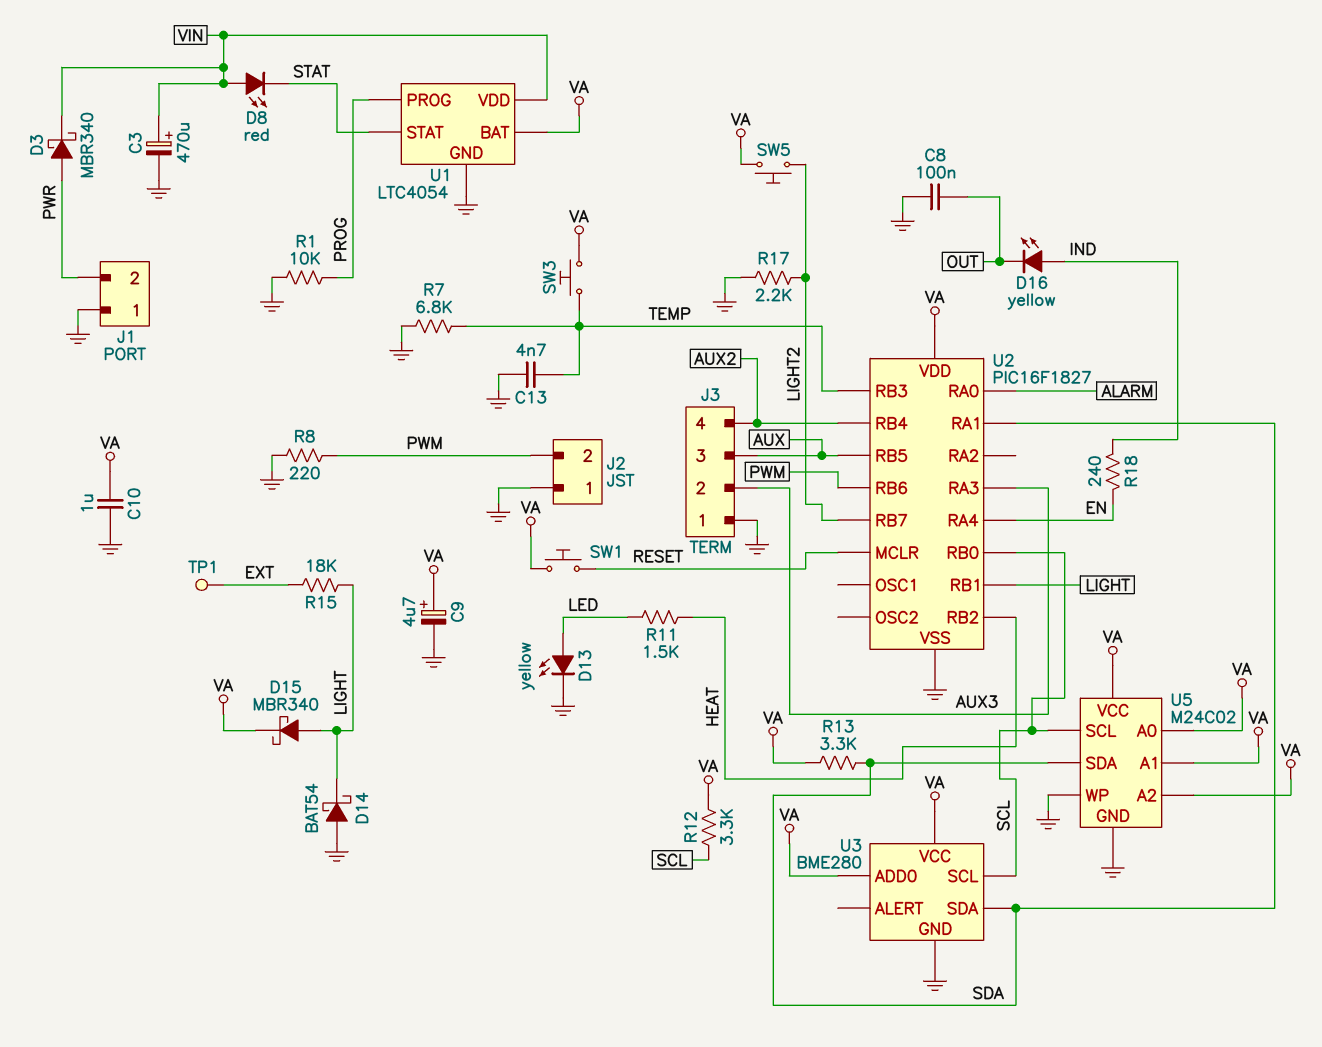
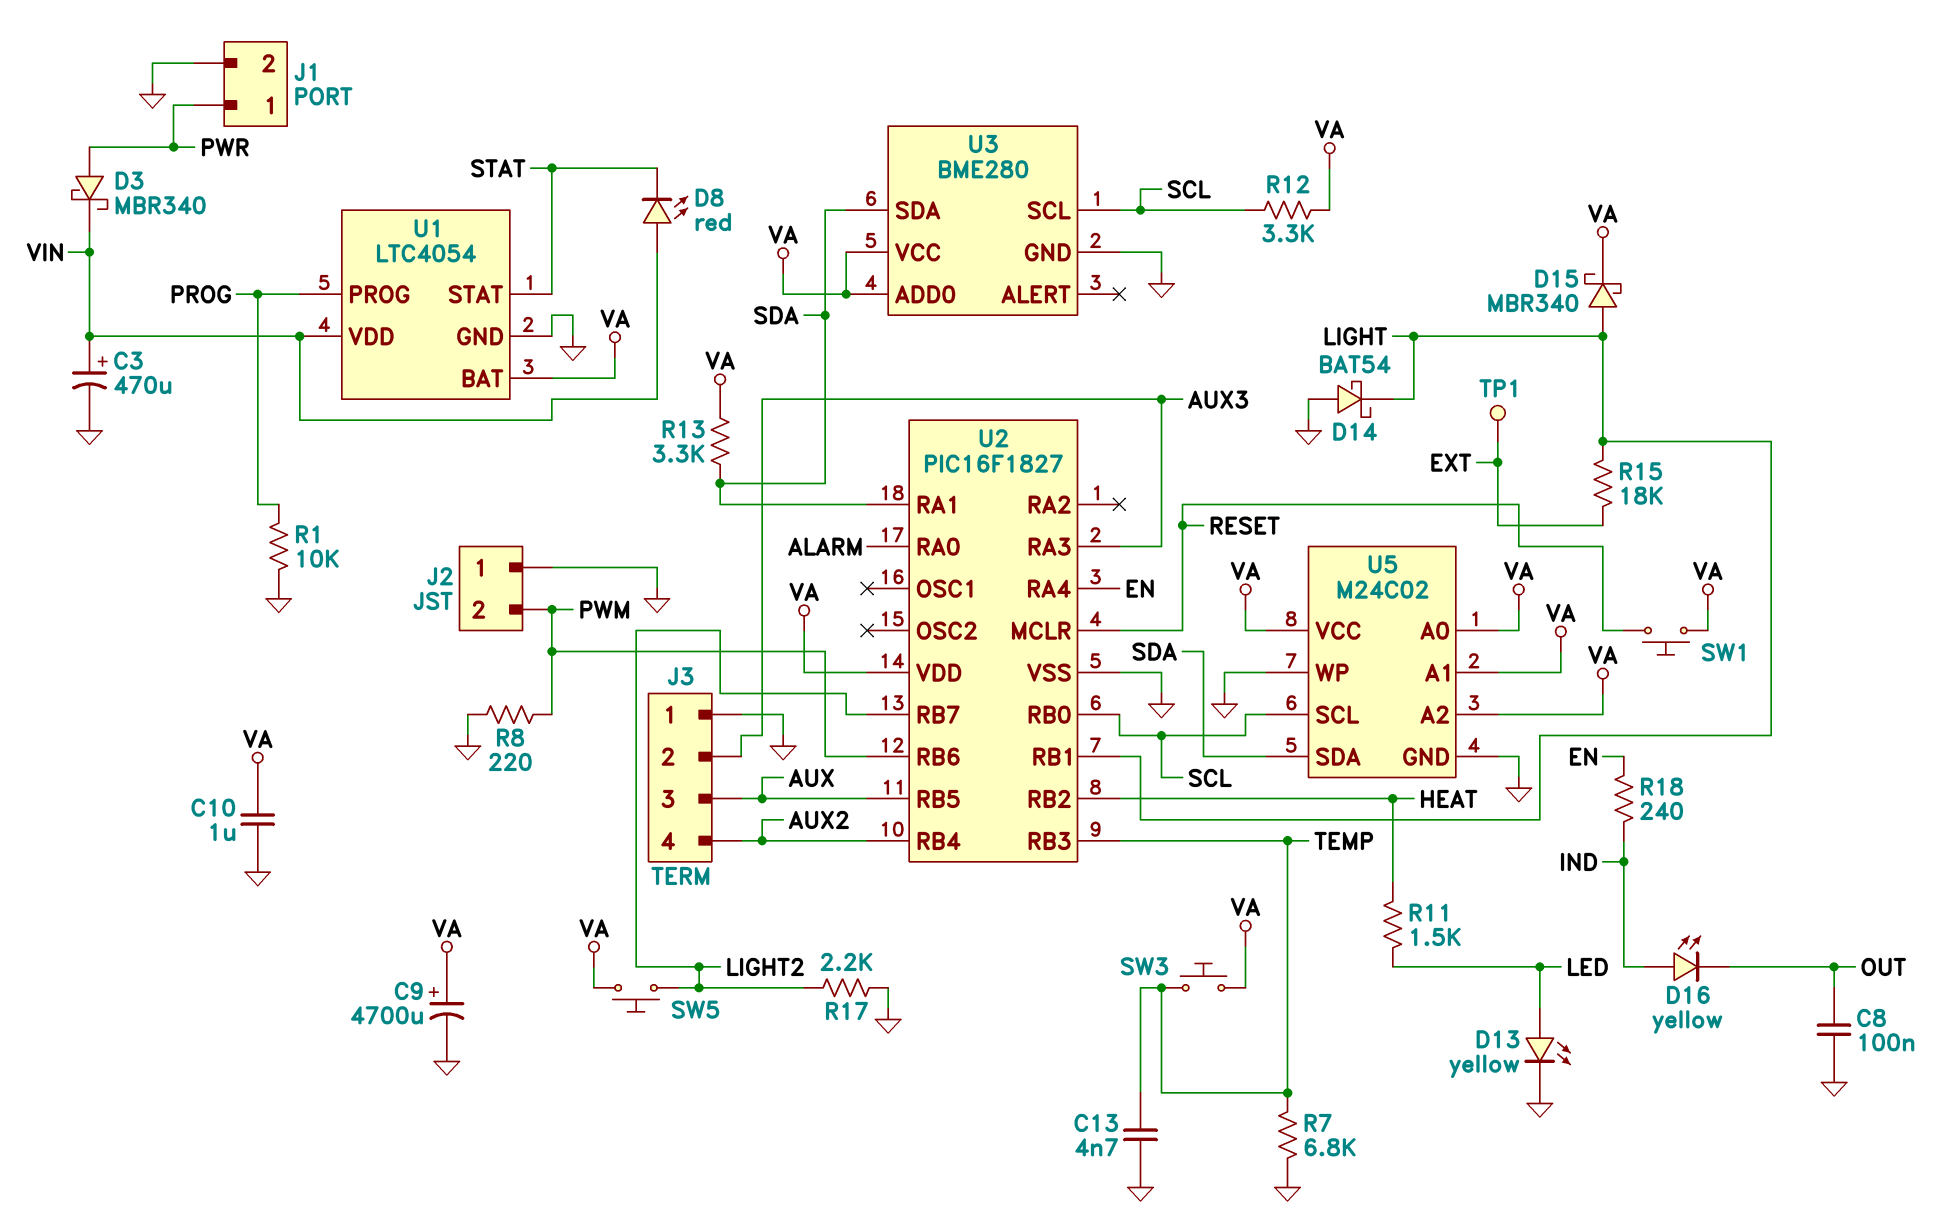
C9: 4.7uF (plus VA, minus GND) -> 4700uF (plus VA, minus GND)
J1 pin 1: GND -> PWR
J1 pin 2: PWR -> GND

